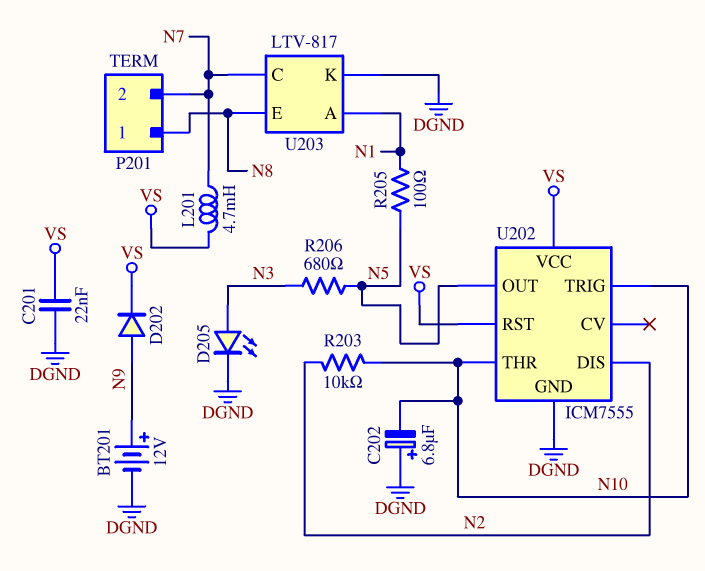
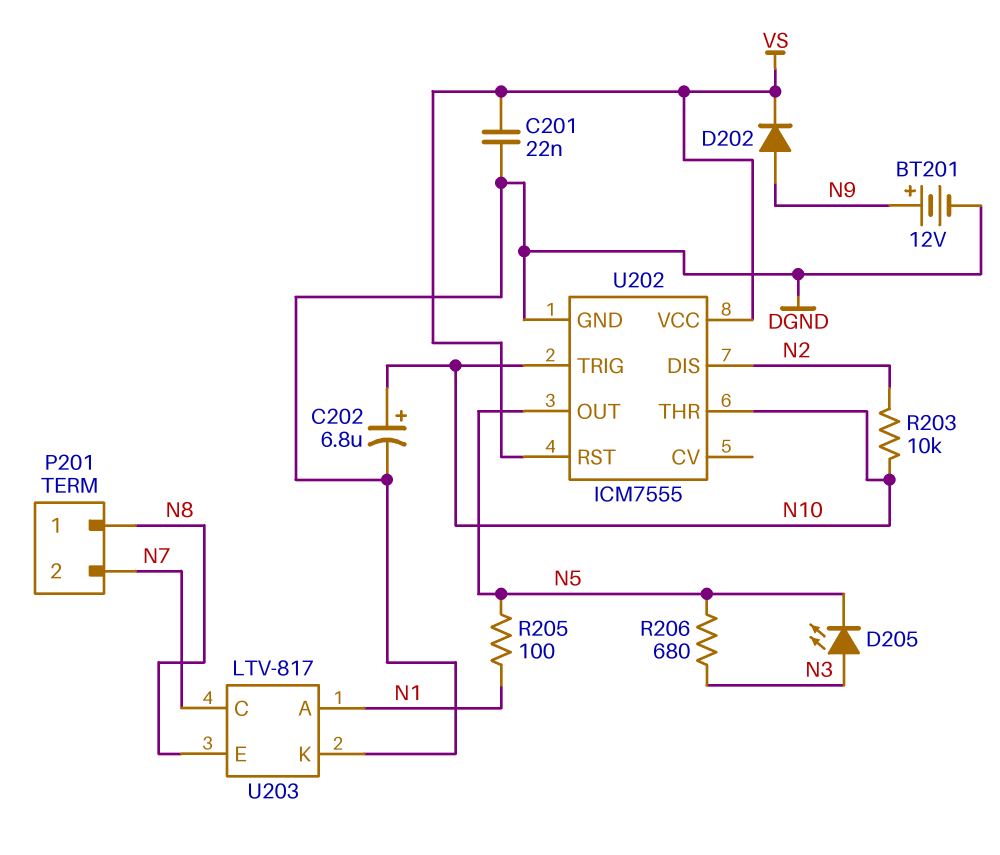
C202: 6.8uF (plus DGND, minus N10) -> 6.8uF (plus N10, minus DGND)
D205: LED (A N3, K DGND) -> LED (A N3, K N5)
L201: 4.7mH (N7, VS) -> none

